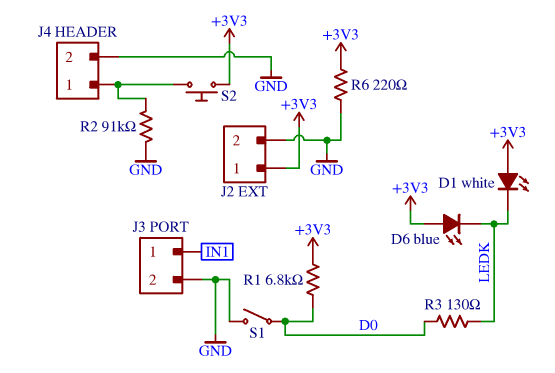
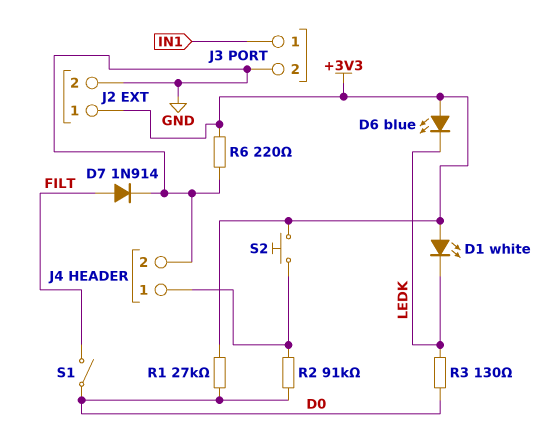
D7: none -> diode 1N914 (A FILT, K GND)
R1: 6.8k (+3V3, D0) -> 27k (+3V3, D0)
R2: 91k (GND, J4/1) -> 91k (D0, J4/1)
S1: switch (D0, GND) -> switch (D0, FILT)

